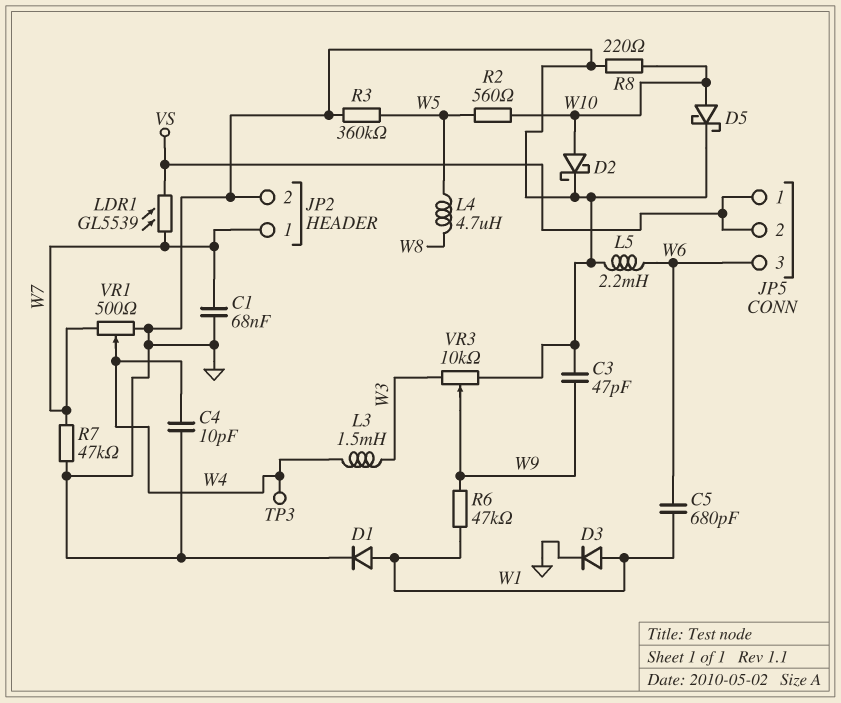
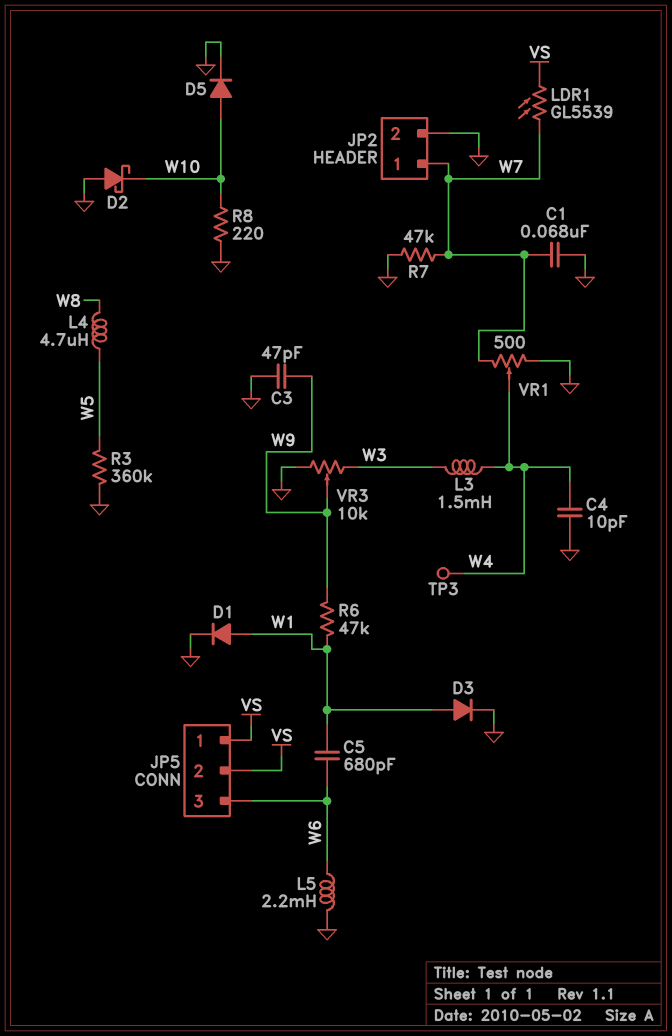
D2: schottky (A W10, K GND) -> schottky (A GND, K W10)
D5: schottky (A W10, K GND) -> diode (A W10, K GND)
R2: 560 (W5, W10) -> none

